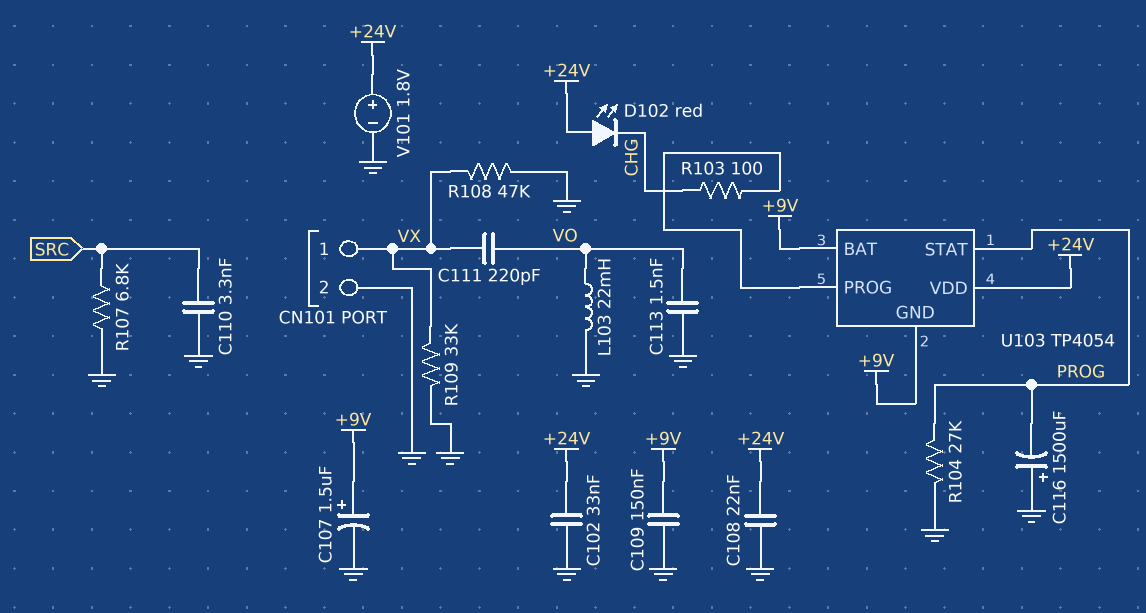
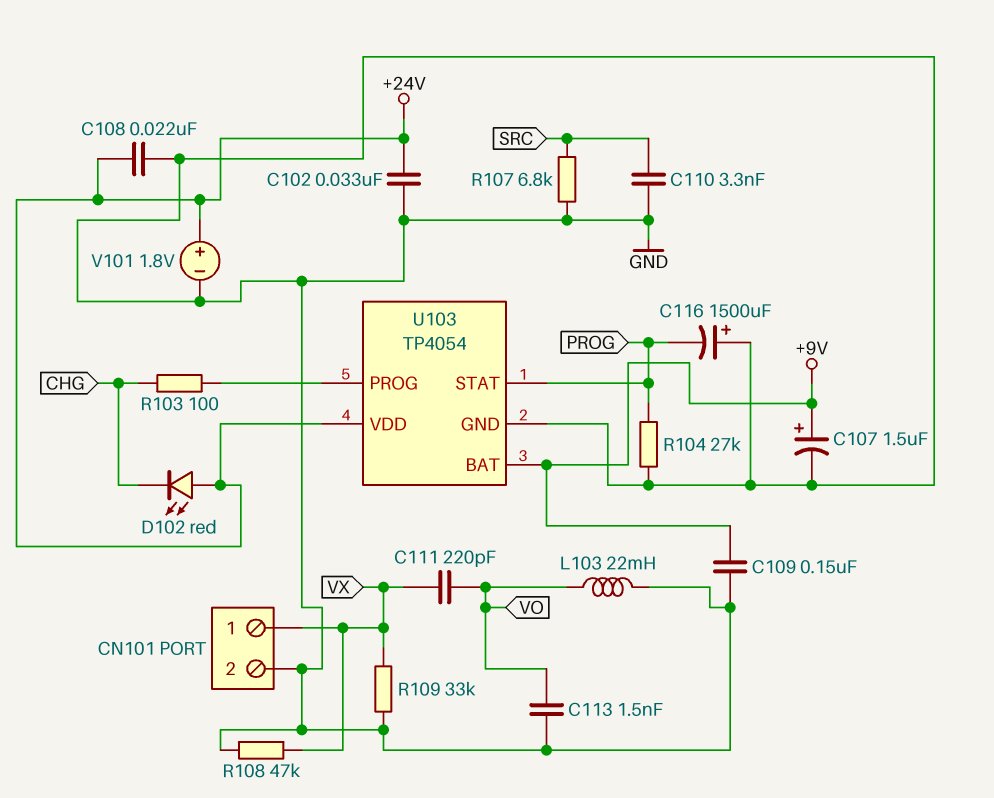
U103 pin GND: +9V -> GND

